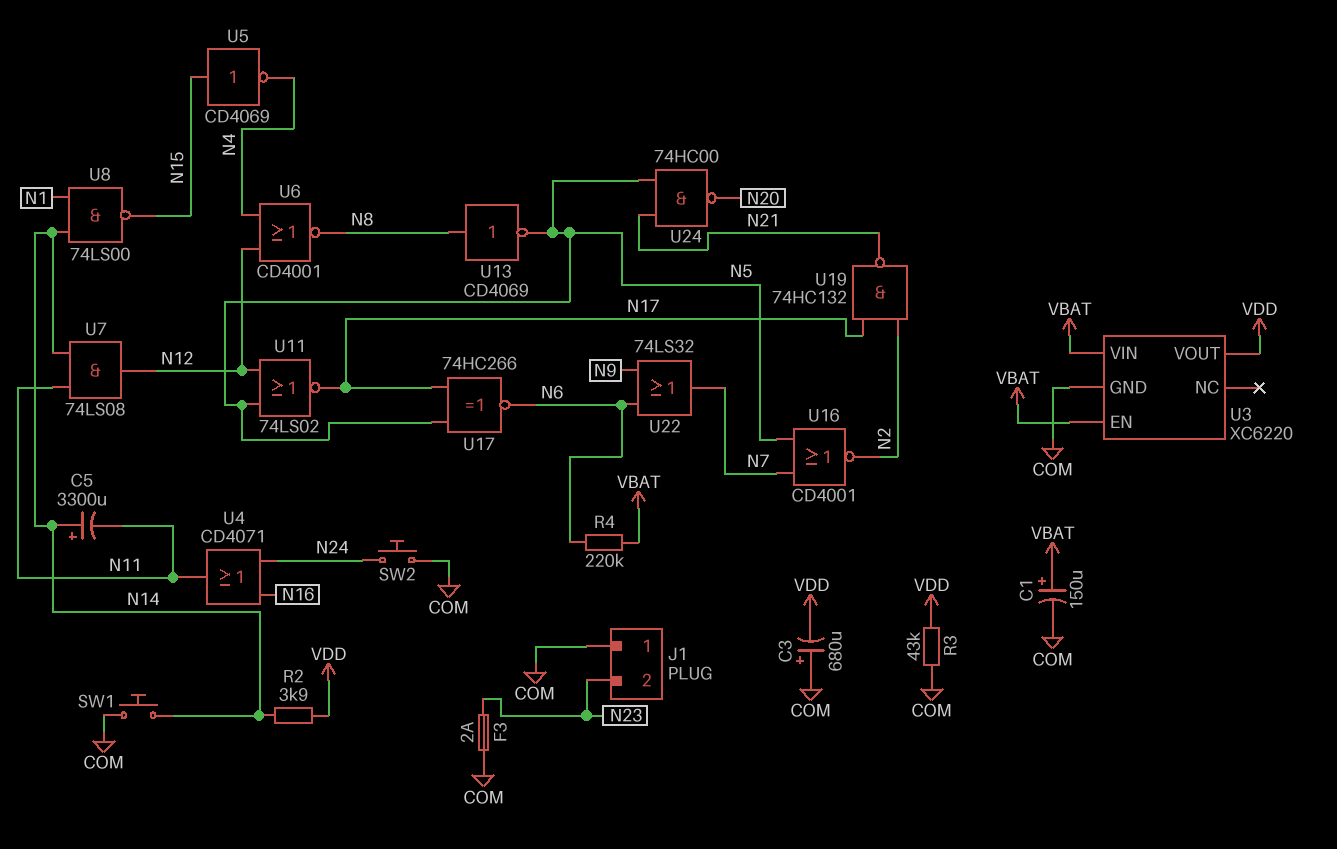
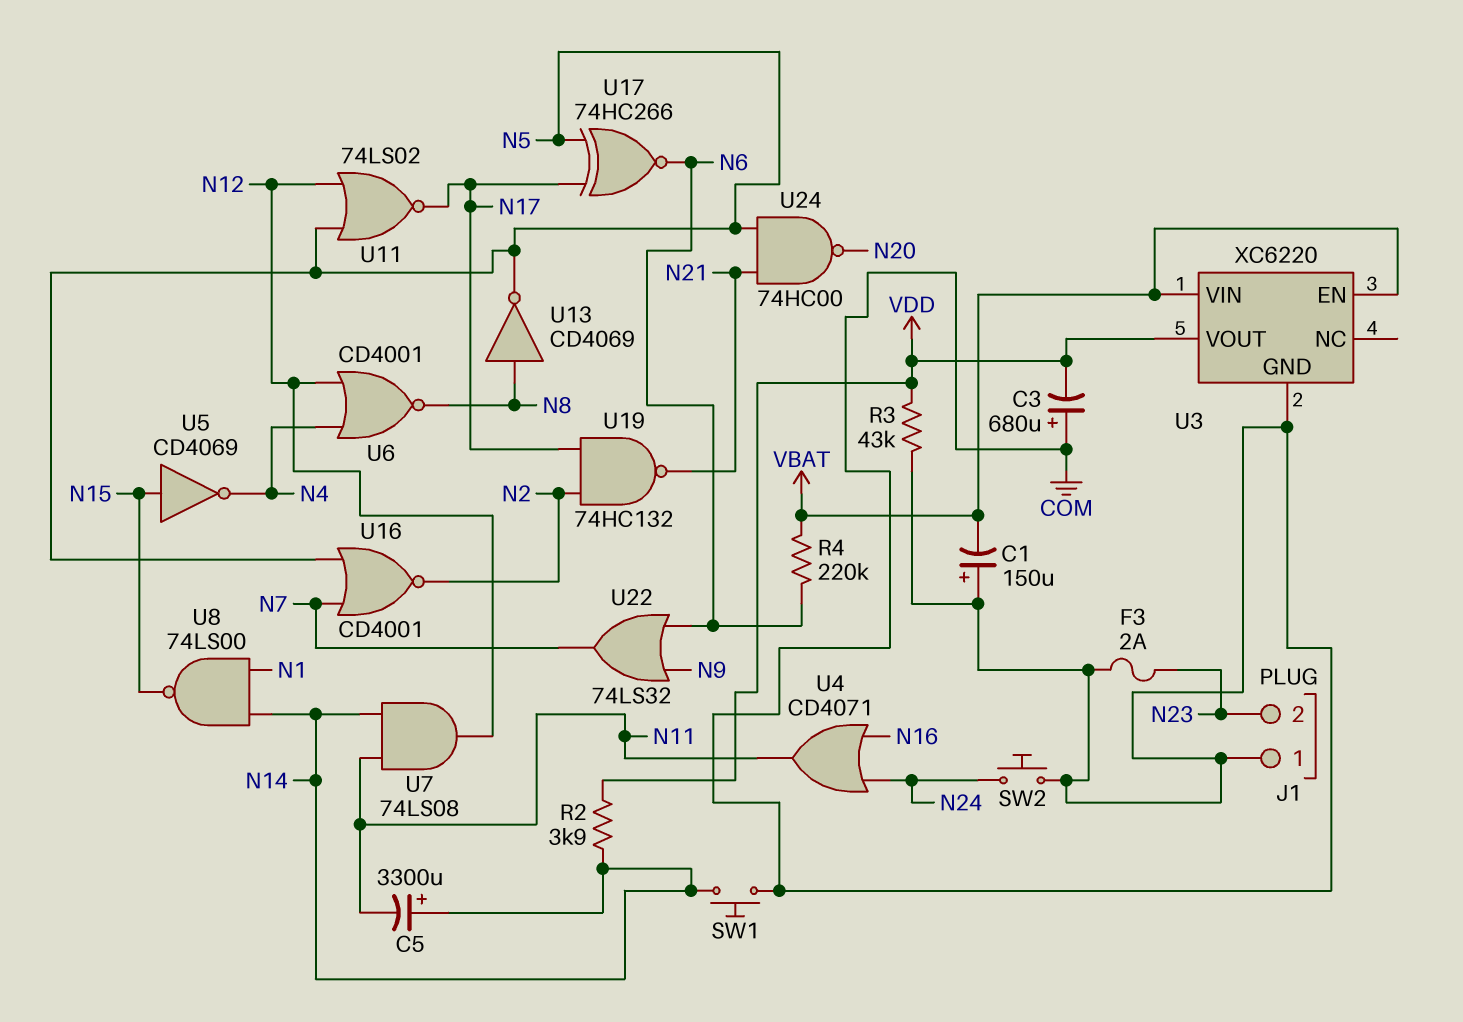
C1: 150uF (plus VBAT, minus COM) -> 150uF (plus COM, minus VBAT)

